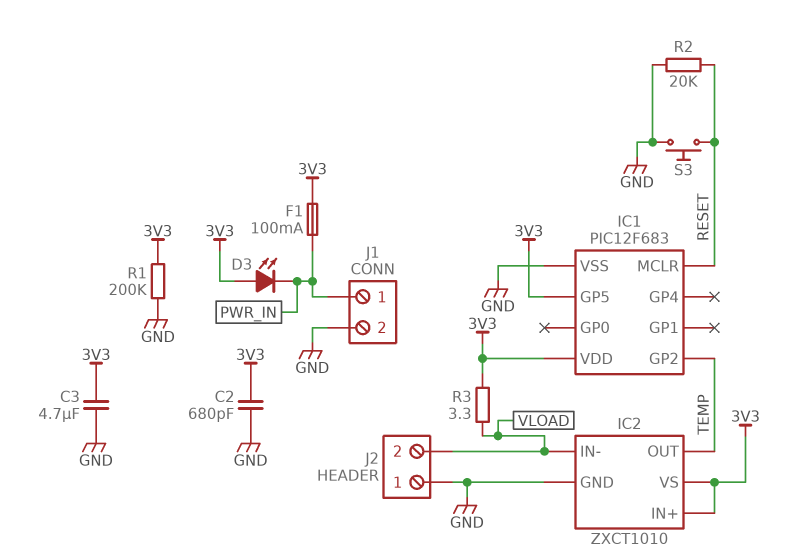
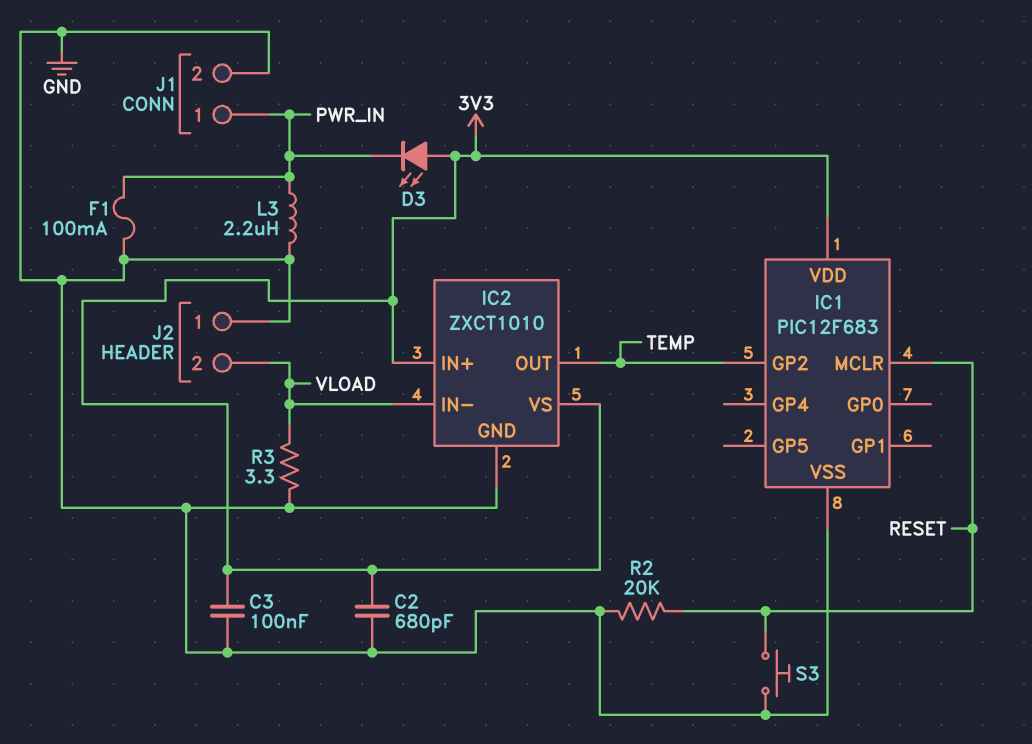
C3: 4.7uF (3V3, GND) -> 100nF (3V3, GND)
F1: 100mA (3V3, PWR_IN) -> 100mA (GND, PWR_IN)
IC1 pin GP5: 3V3 -> none
L3: none -> 2.2uH (GND, PWR_IN)
R1: 200k (3V3, GND) -> none
R3: 3.3 (3V3, VLOAD) -> 3.3 (GND, VLOAD)

